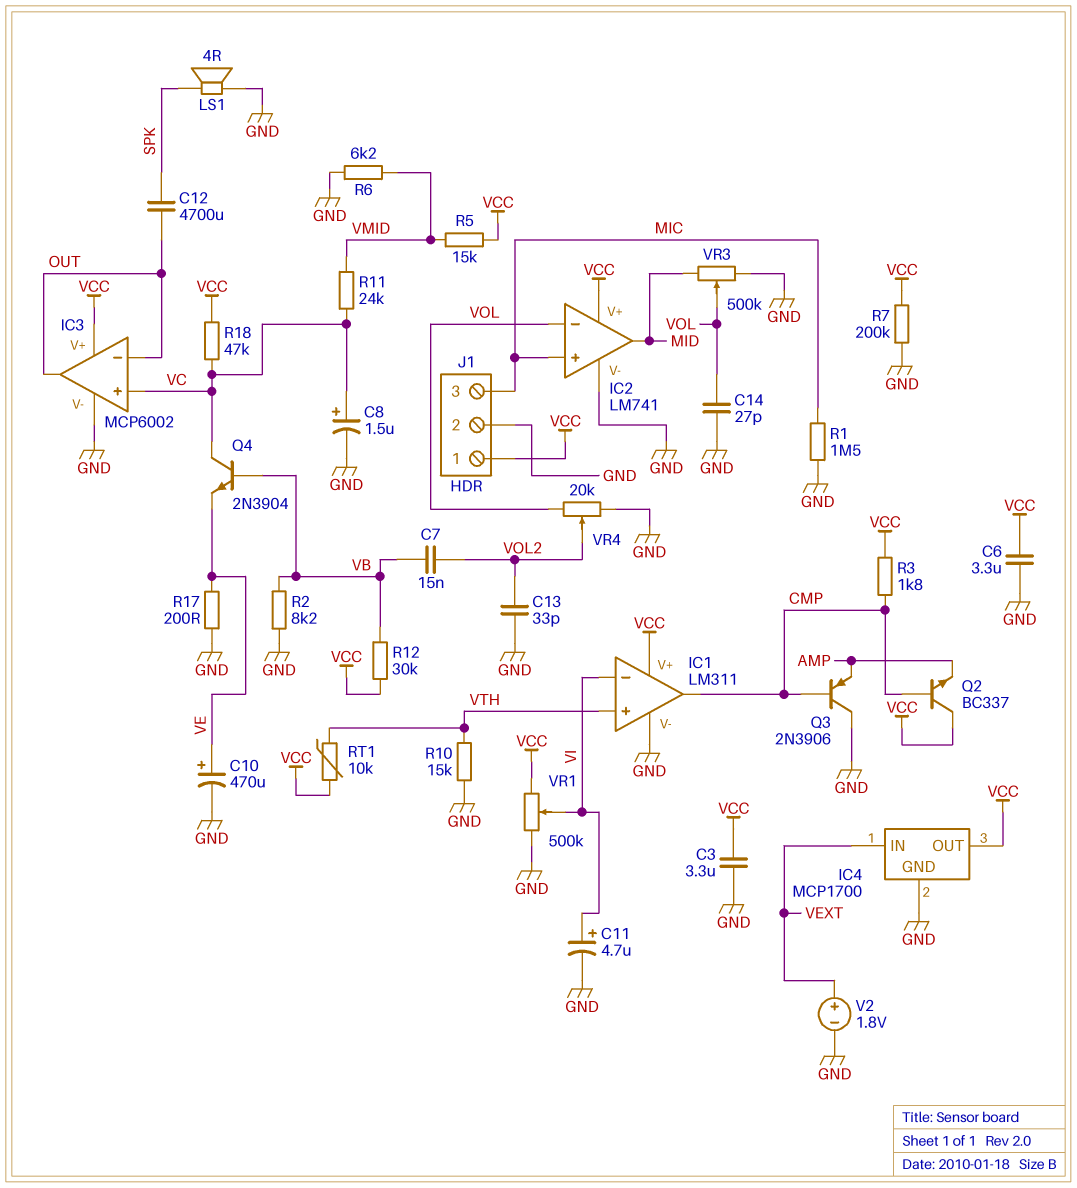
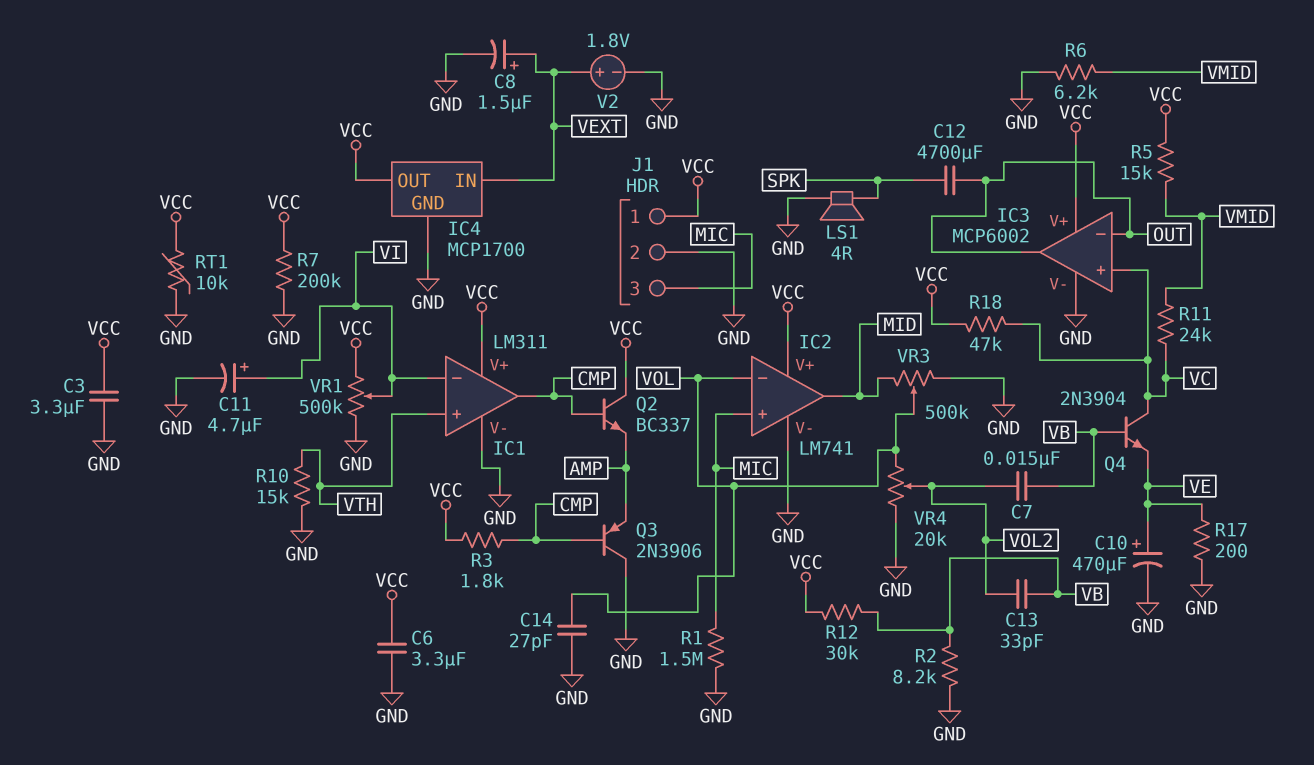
C8: 1.5uF (plus VC, minus GND) -> 1.5uF (plus VEXT, minus GND)
C13: 33pF (GND, VOL2) -> 33pF (VB, VOL2)
RT1: 10k (VCC, VTH) -> 10k (GND, VCC)

